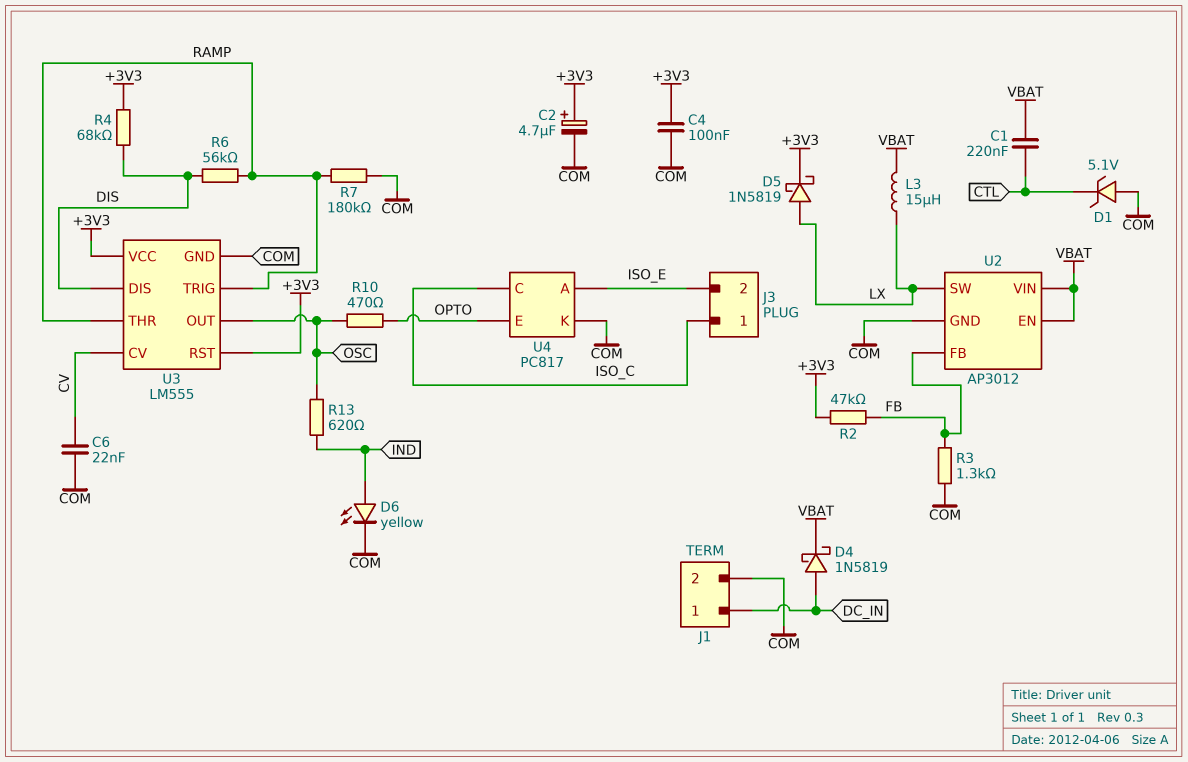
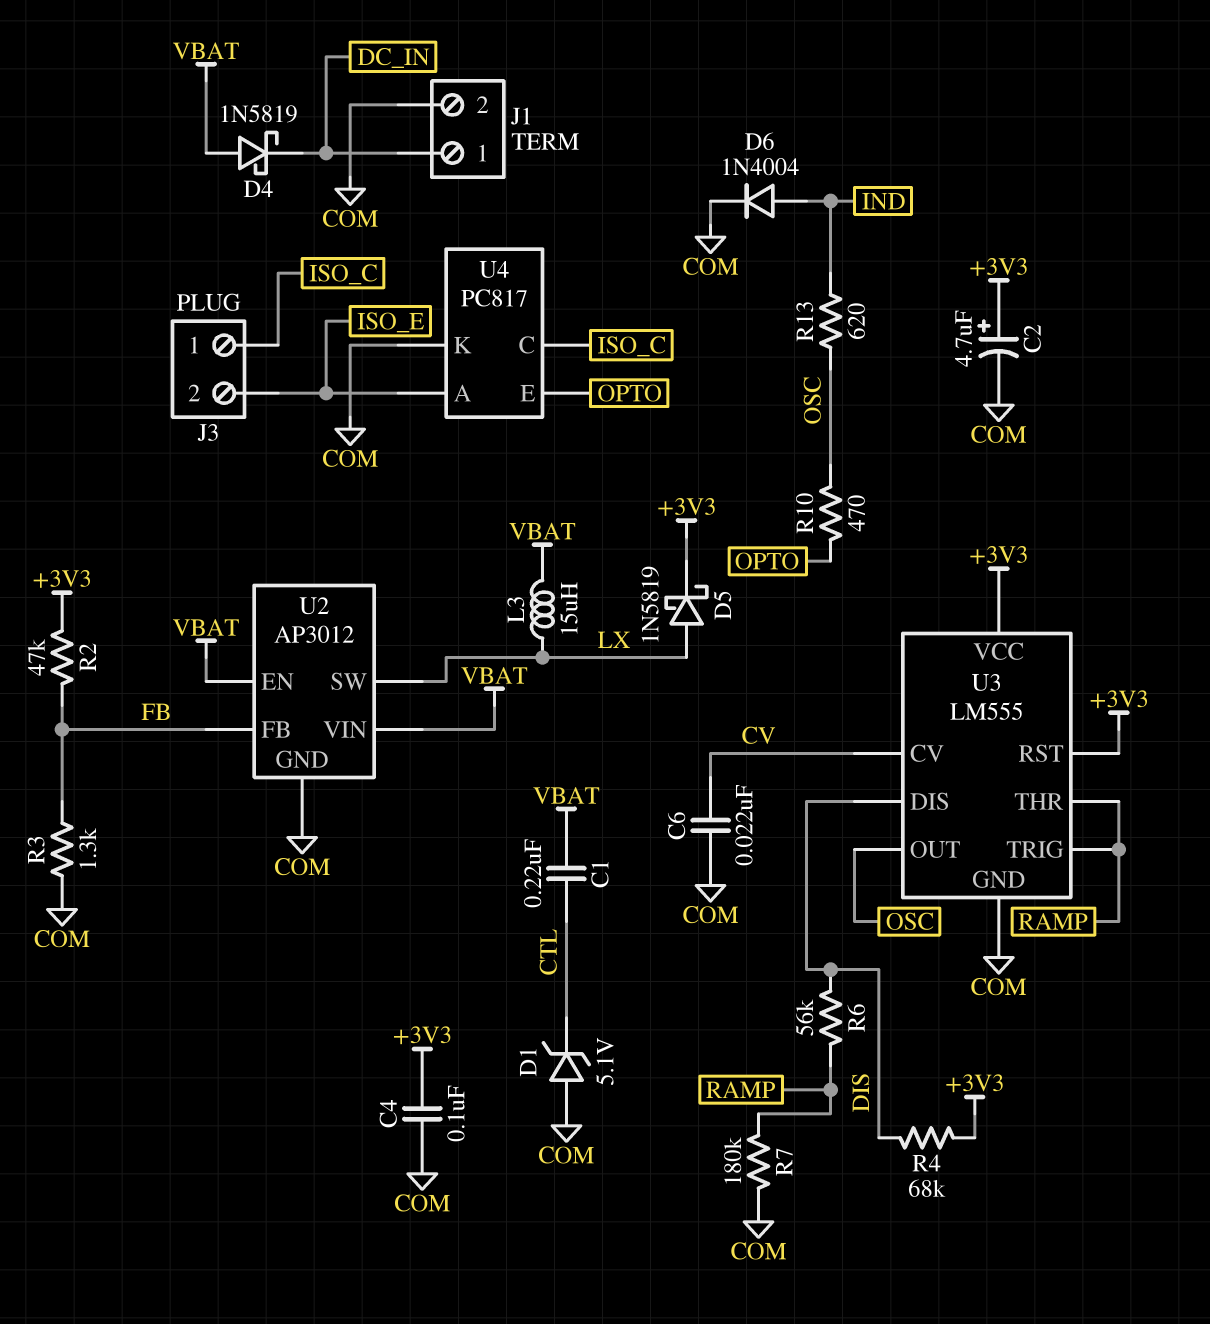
D4: schottky 1N5819 (A DC_IN, K VBAT) -> schottky 1N5819 (A VBAT, K DC_IN)
D6: LED yellow (A IND, K COM) -> diode 1N4004 (A IND, K COM)

